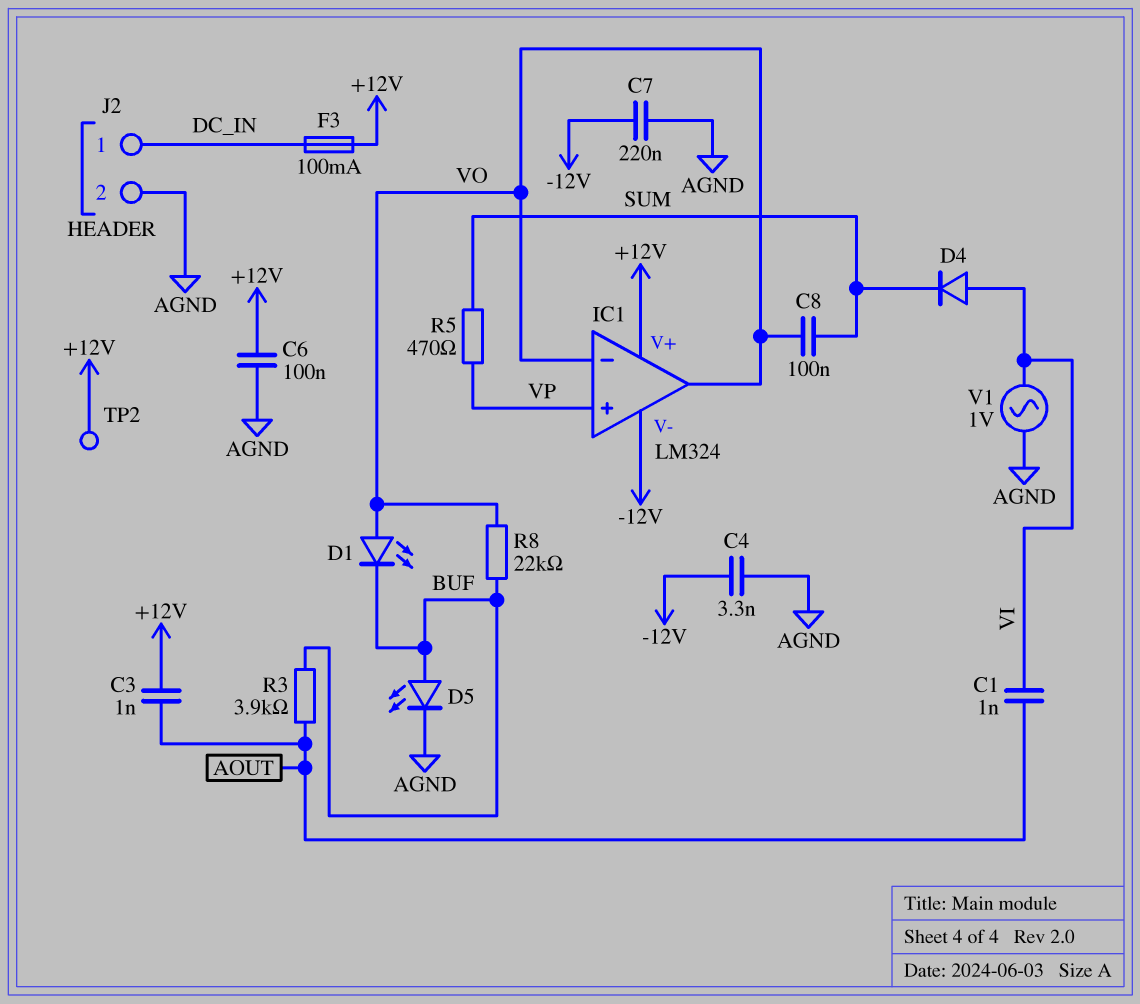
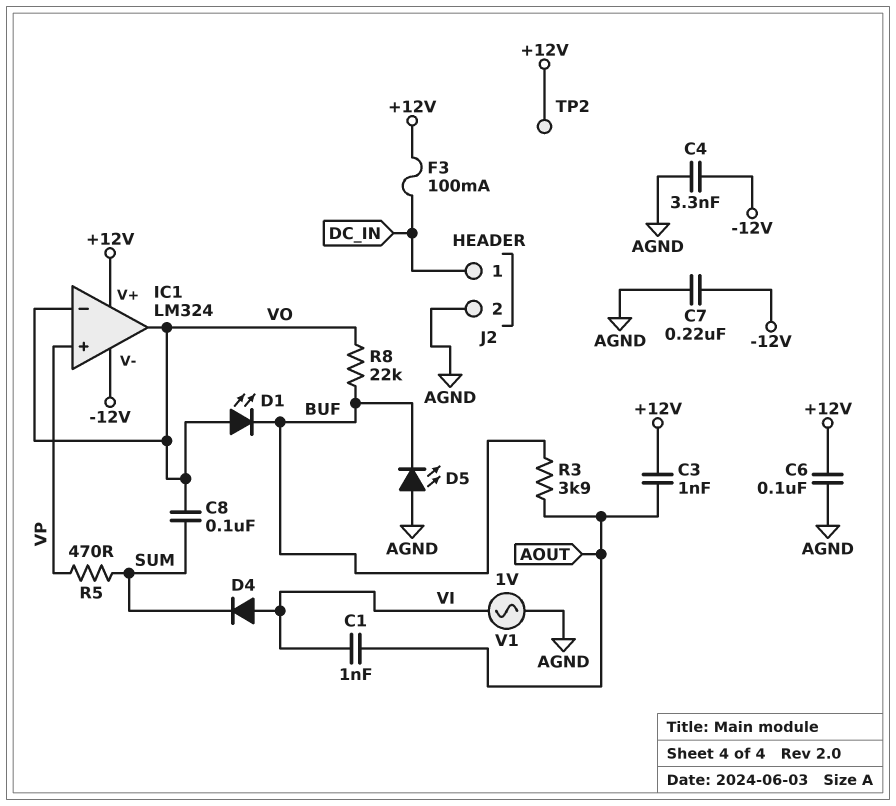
D5: LED (A BUF, K AGND) -> LED (A AGND, K BUF)

